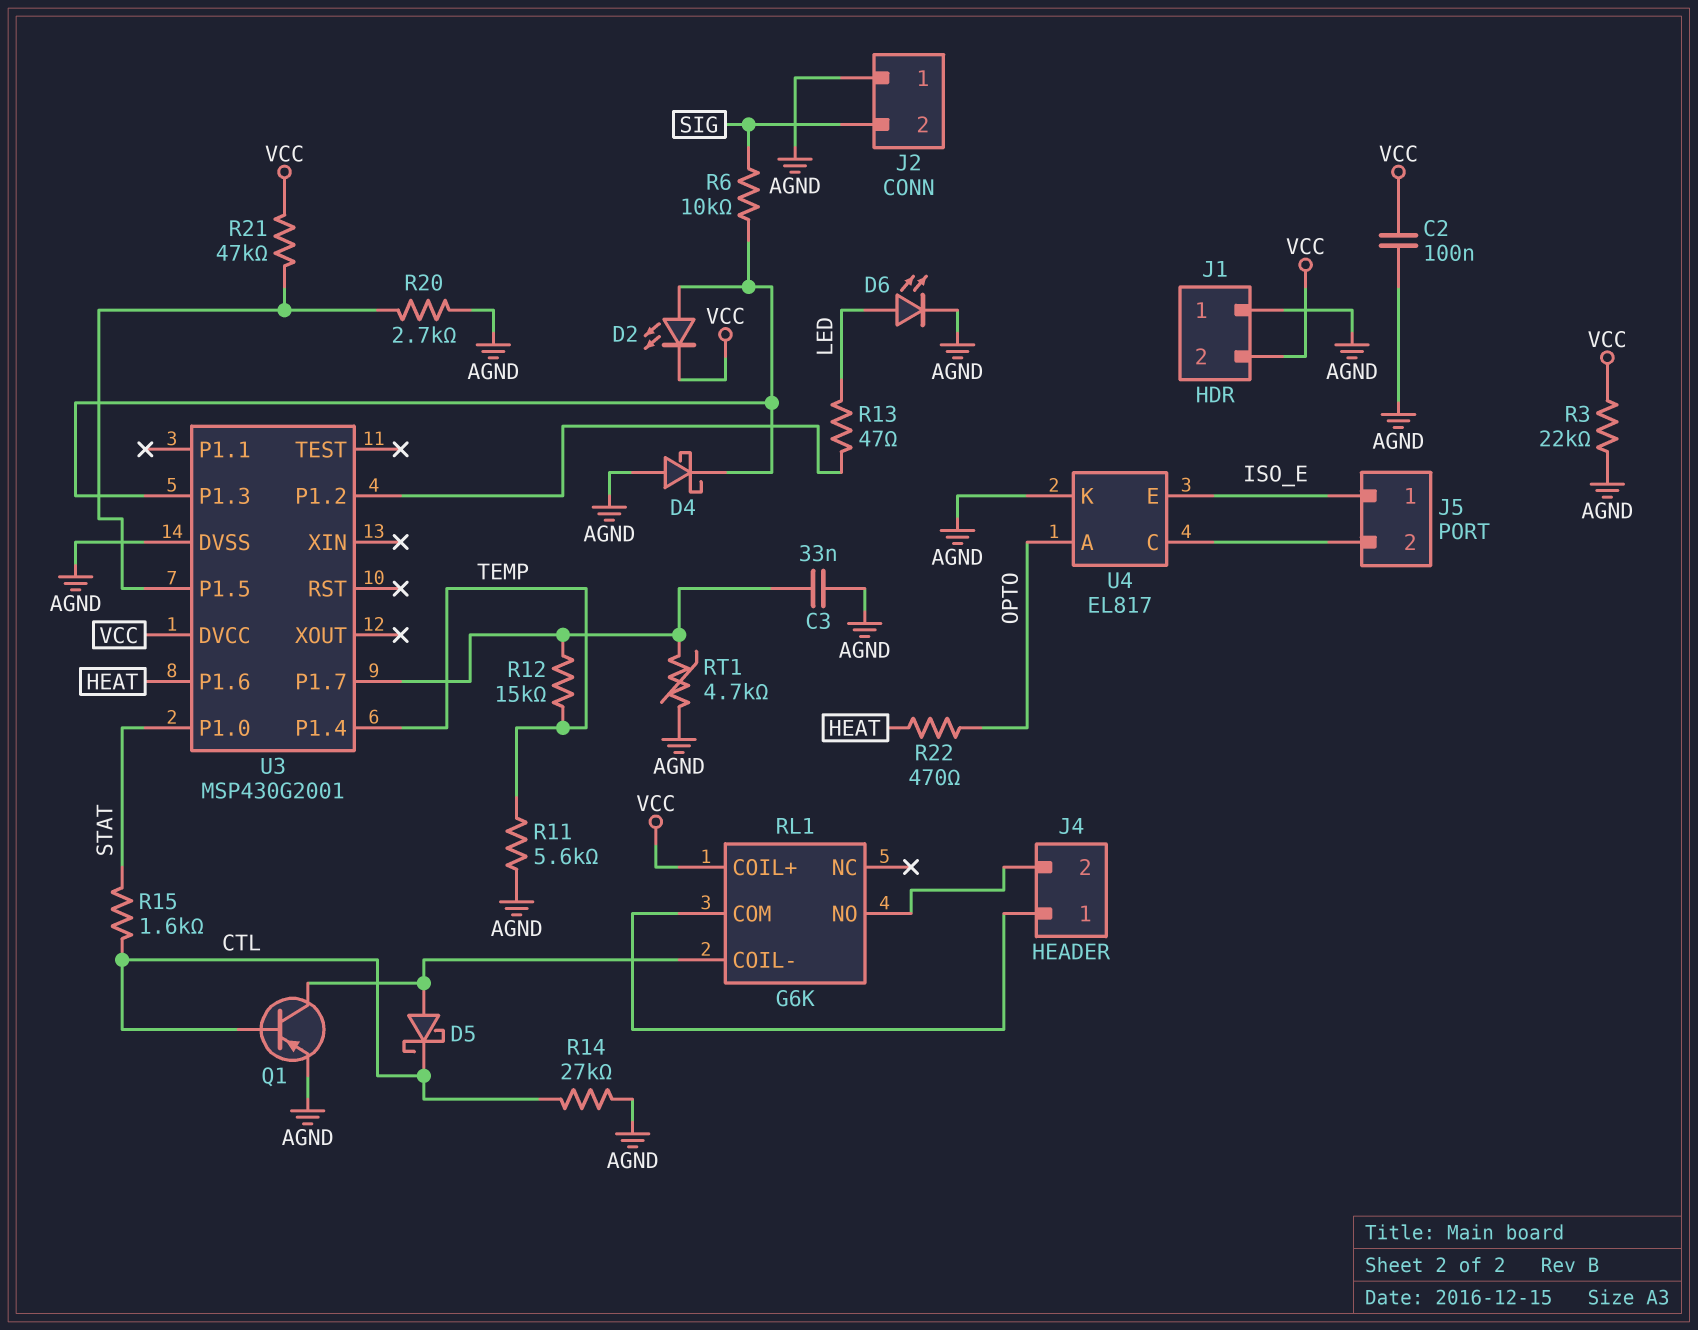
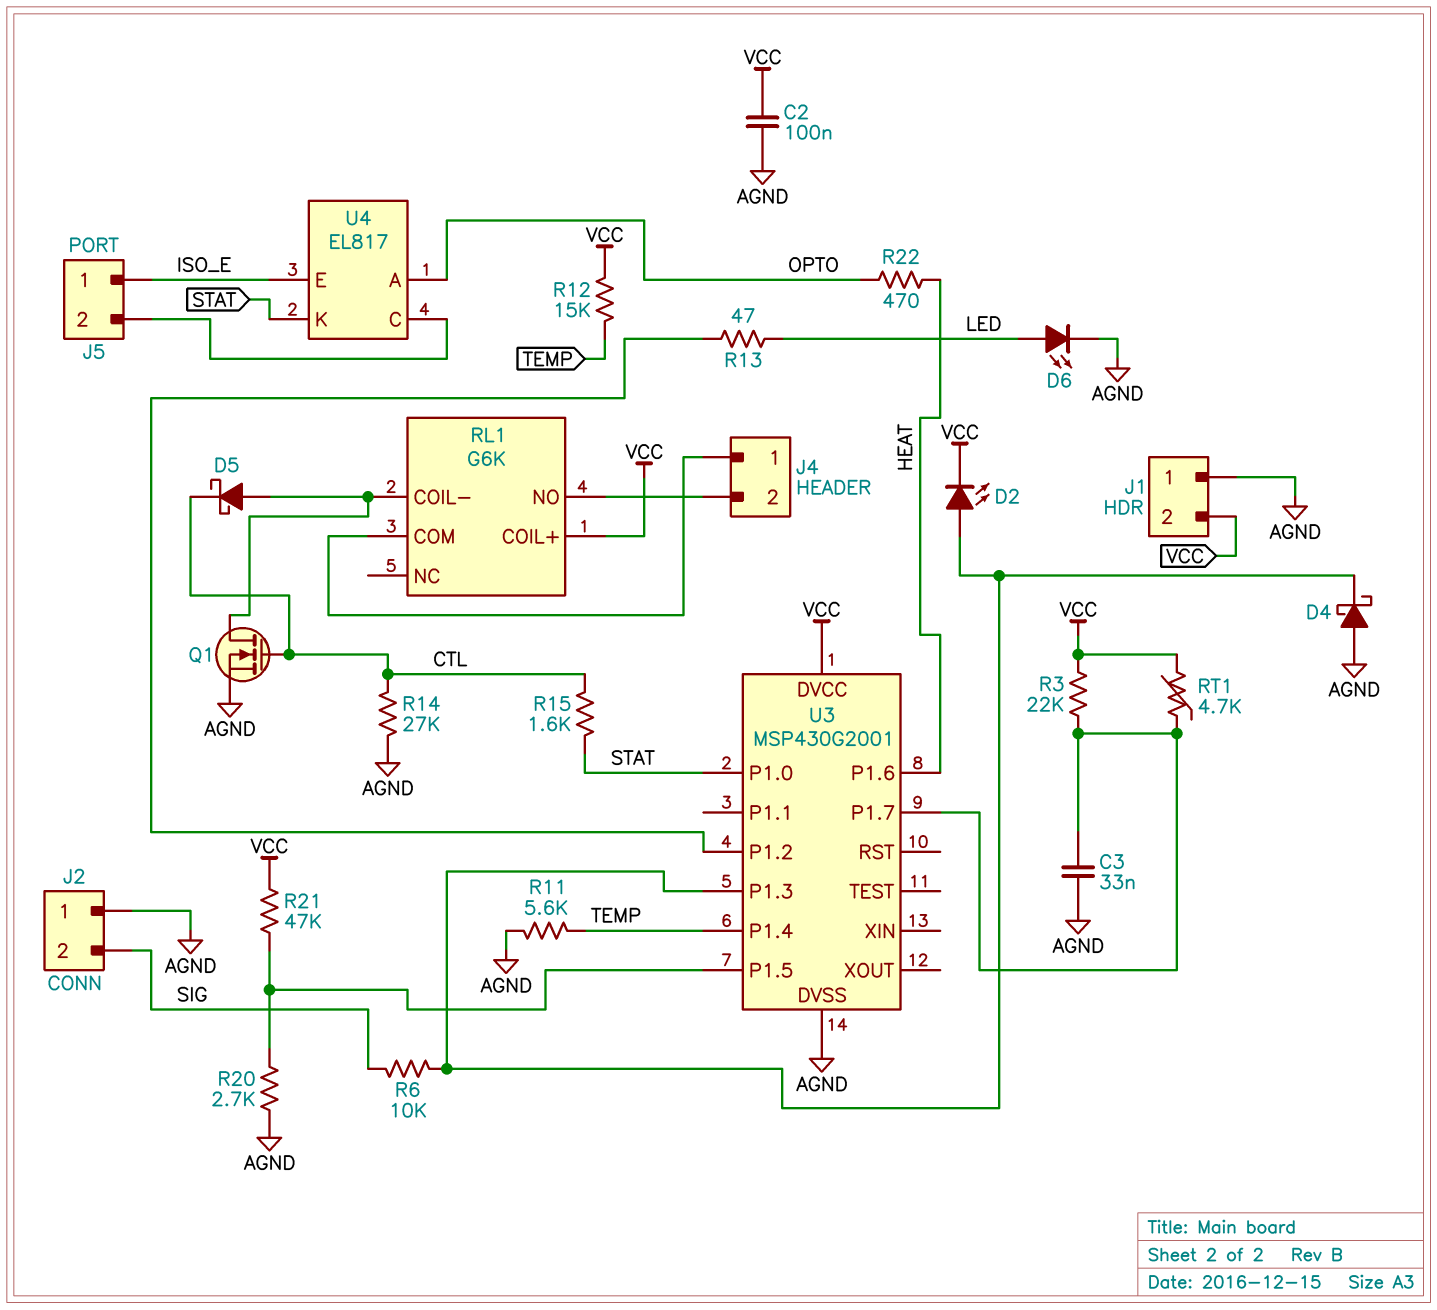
Q1: PNP (B CTL, C RL1/COIL-, E AGND) -> NMOS (G CTL, D RL1/COIL-, S AGND)
R3: 22k (AGND, VCC) -> 22k (U3/P1.7, VCC)
R12: 15k (TEMP, U3/P1.7) -> 15k (TEMP, VCC)
RT1: 4.7k (AGND, U3/P1.7) -> 4.7k (U3/P1.7, VCC)
U4 pin K: AGND -> STAT

